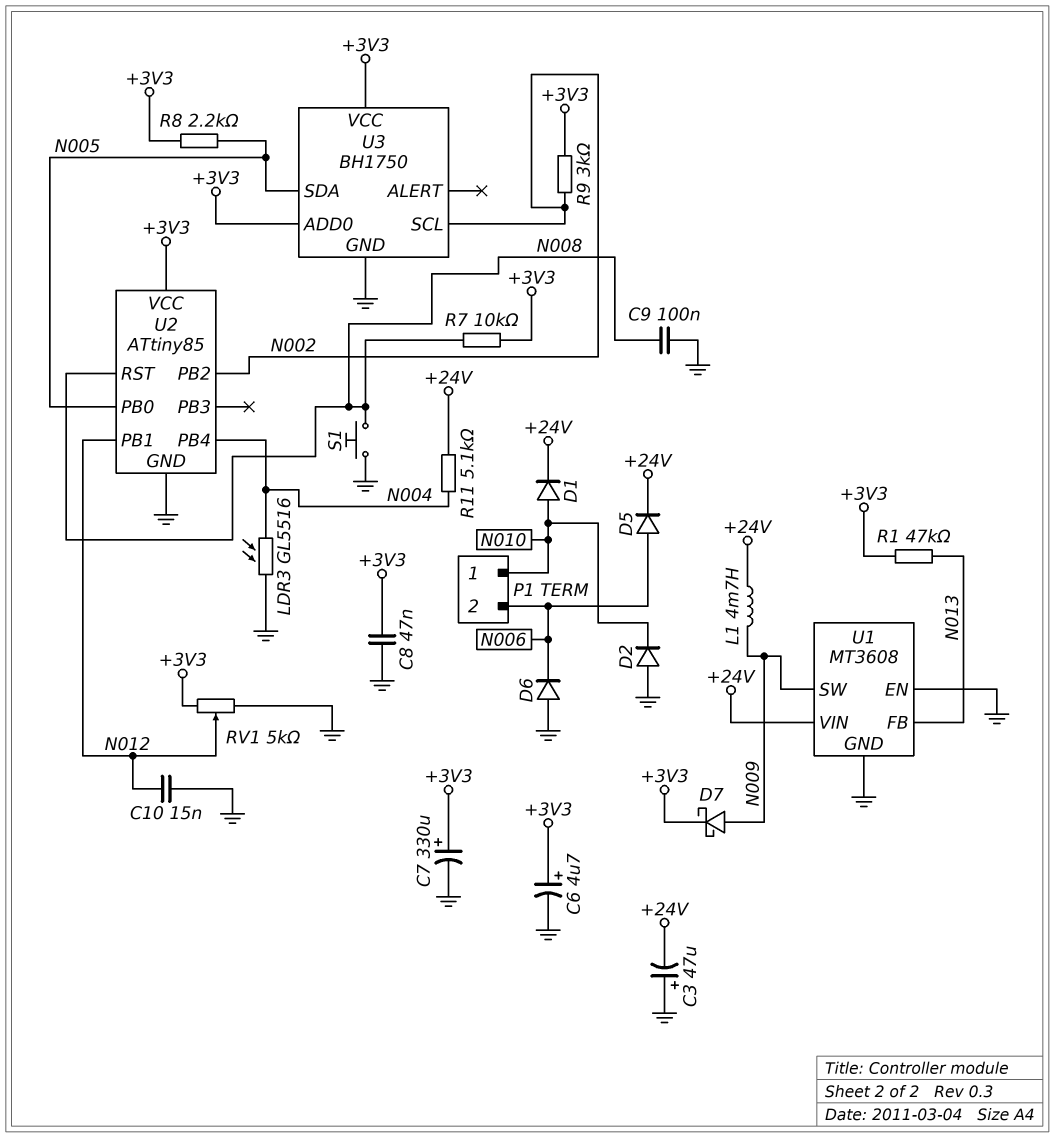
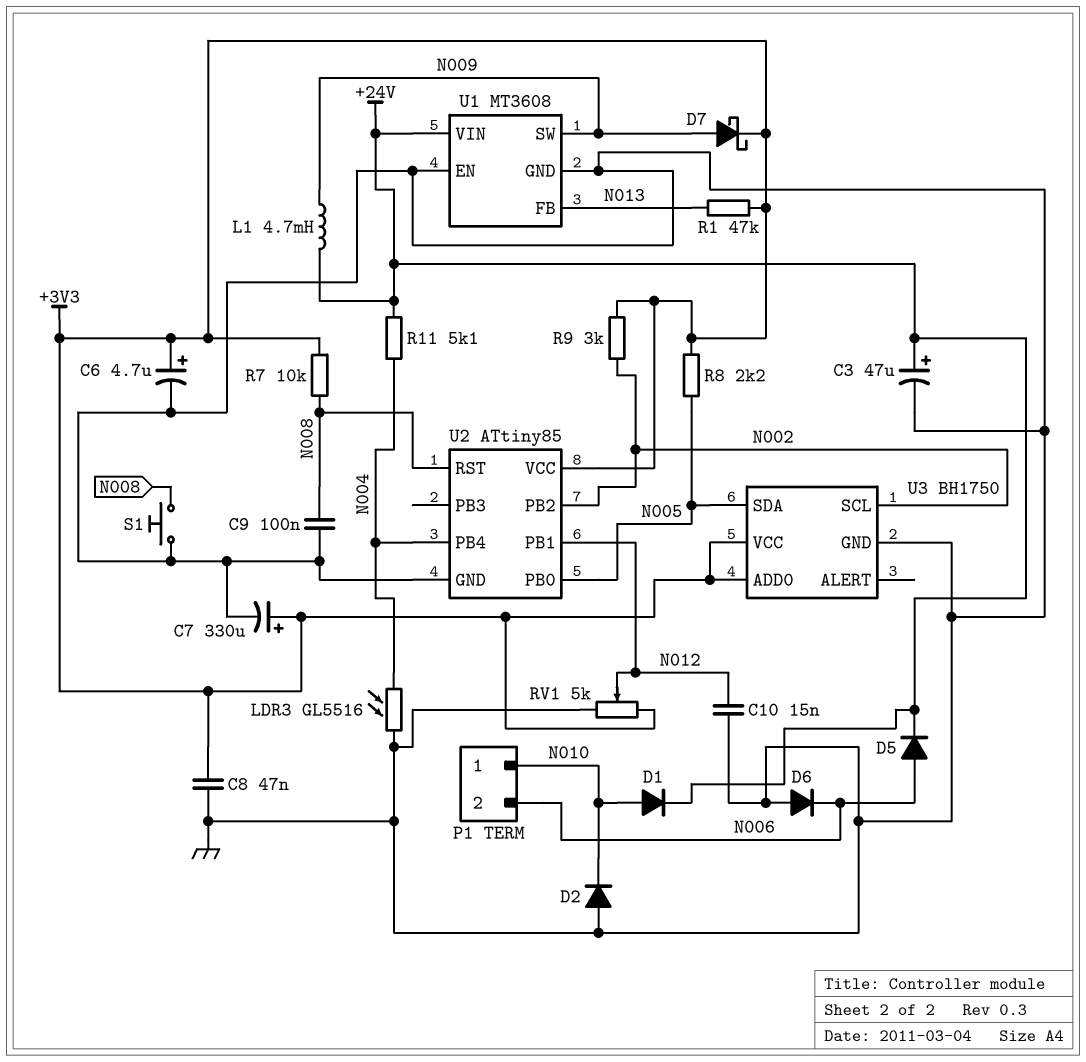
C3: 47uF (plus GND, minus +24V) -> 47uF (plus +24V, minus GND)

